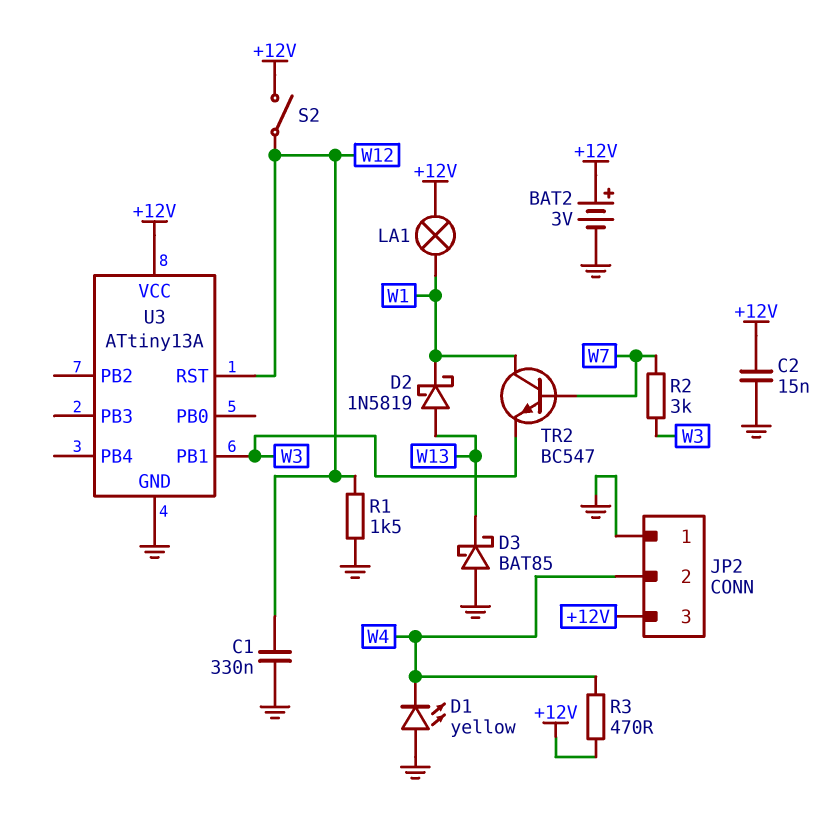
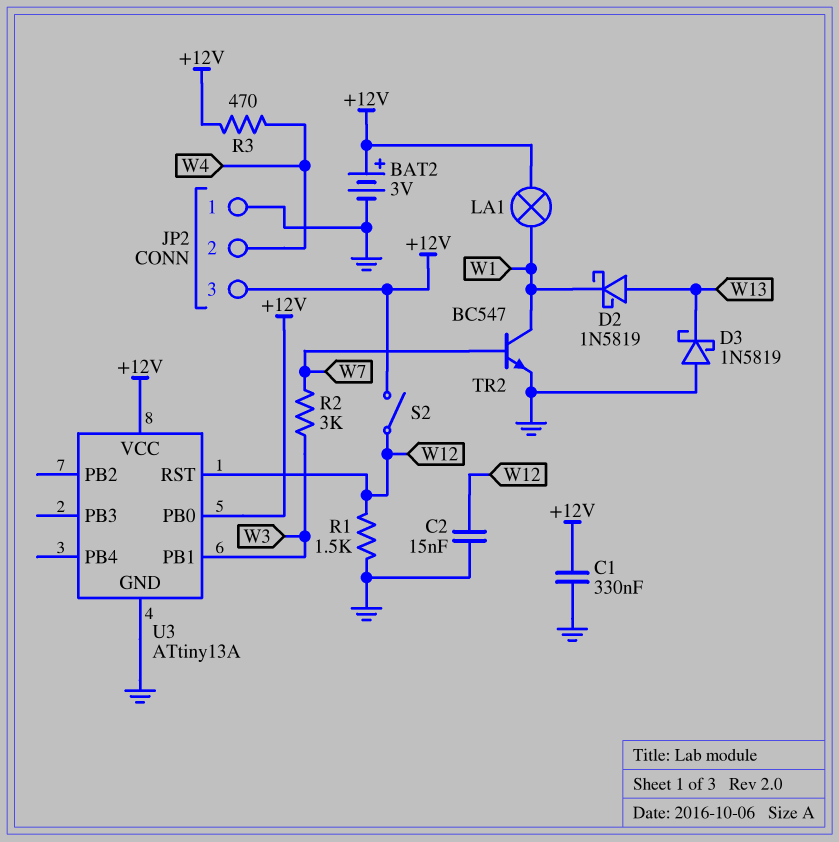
C1: 330nF (GND, W12) -> 330nF (+12V, GND)
C2: 15nF (+12V, GND) -> 15nF (GND, W12)
D1: LED yellow (A GND, K W4) -> none
D3: schottky BAT85 (A GND, K W13) -> schottky 1N5819 (A GND, K W13)
TR2: NPN BC547 (B W7, C W1, E W3) -> NPN BC547 (B W7, C W1, E GND)
U3 pin PB0: none -> +12V

